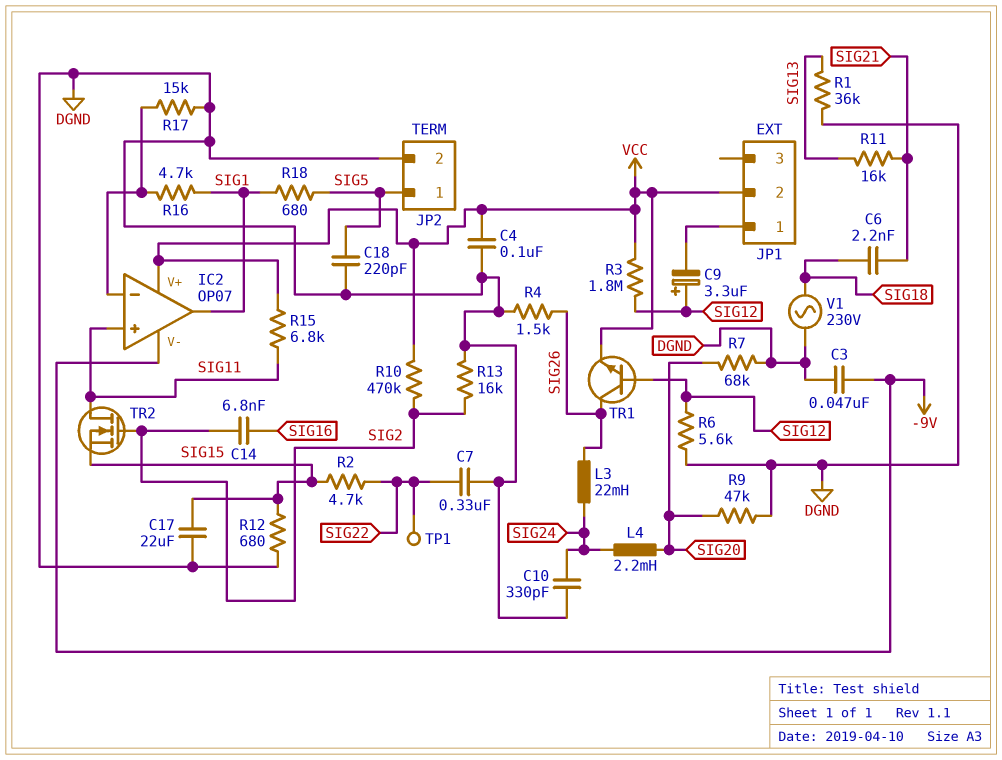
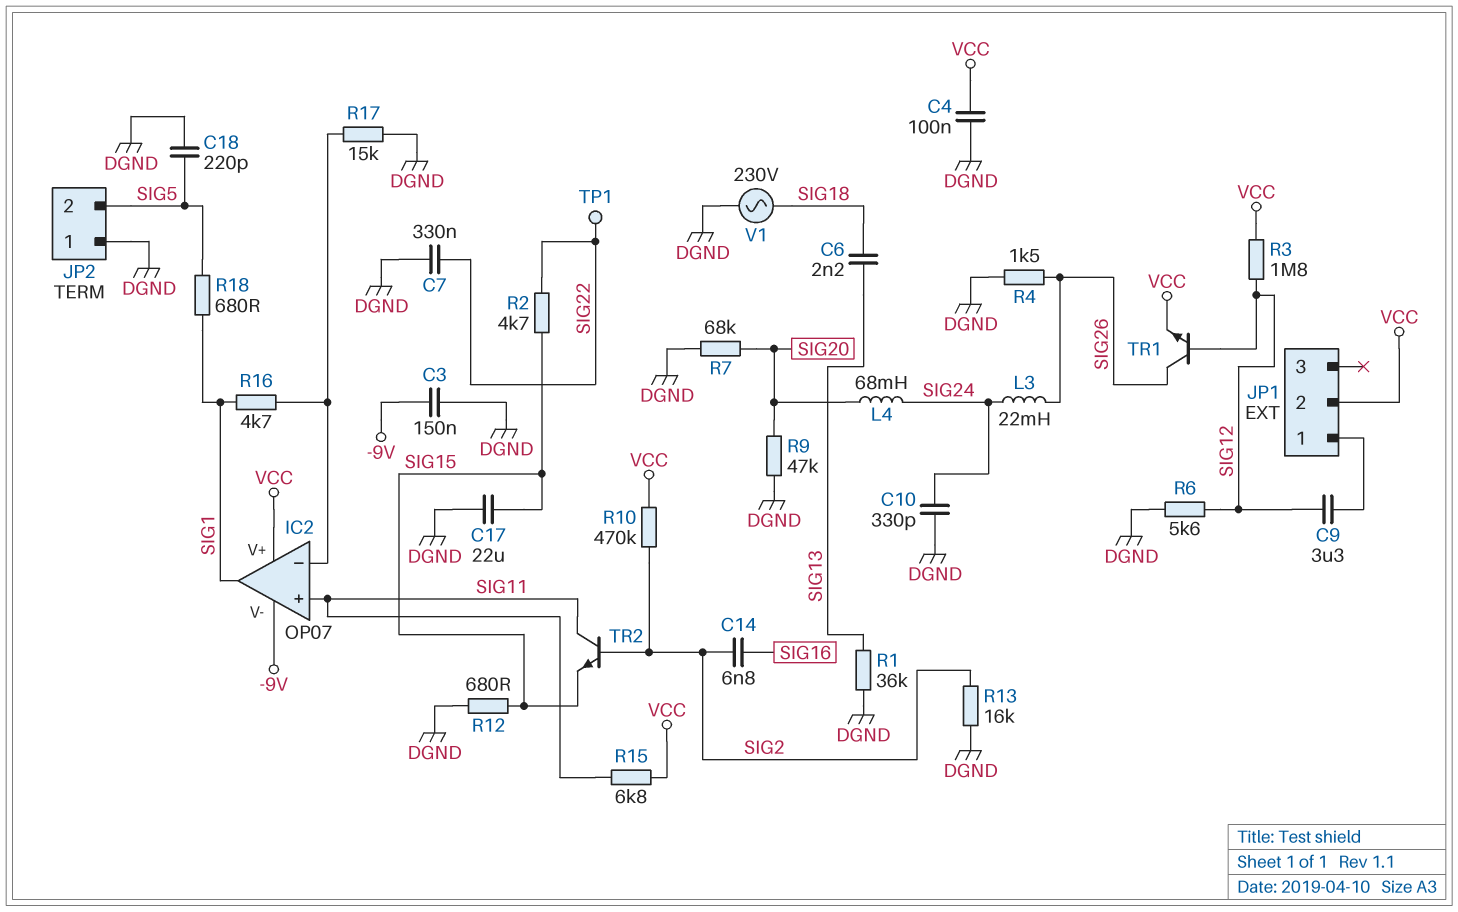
C3: 47nF (-9V, DGND) -> 150nF (-9V, DGND)
C6: 2.2nF (SIG18, SIG21) -> 2.2nF (SIG13, SIG18)
C9: 3.3uF (plus SIG12, minus JP1/1) -> 3.3uF (JP1/1, SIG12)
JP2 pin 1: SIG5 -> DGND
JP2 pin 2: DGND -> SIG5
L4: 2.2mH (SIG20, SIG24) -> 68mH (SIG20, SIG24)
R11: 16k (SIG13, SIG21) -> none
TR2: NMOS (G SIG2, D SIG11, S SIG15) -> NPN (B SIG2, C SIG11, E SIG15)

